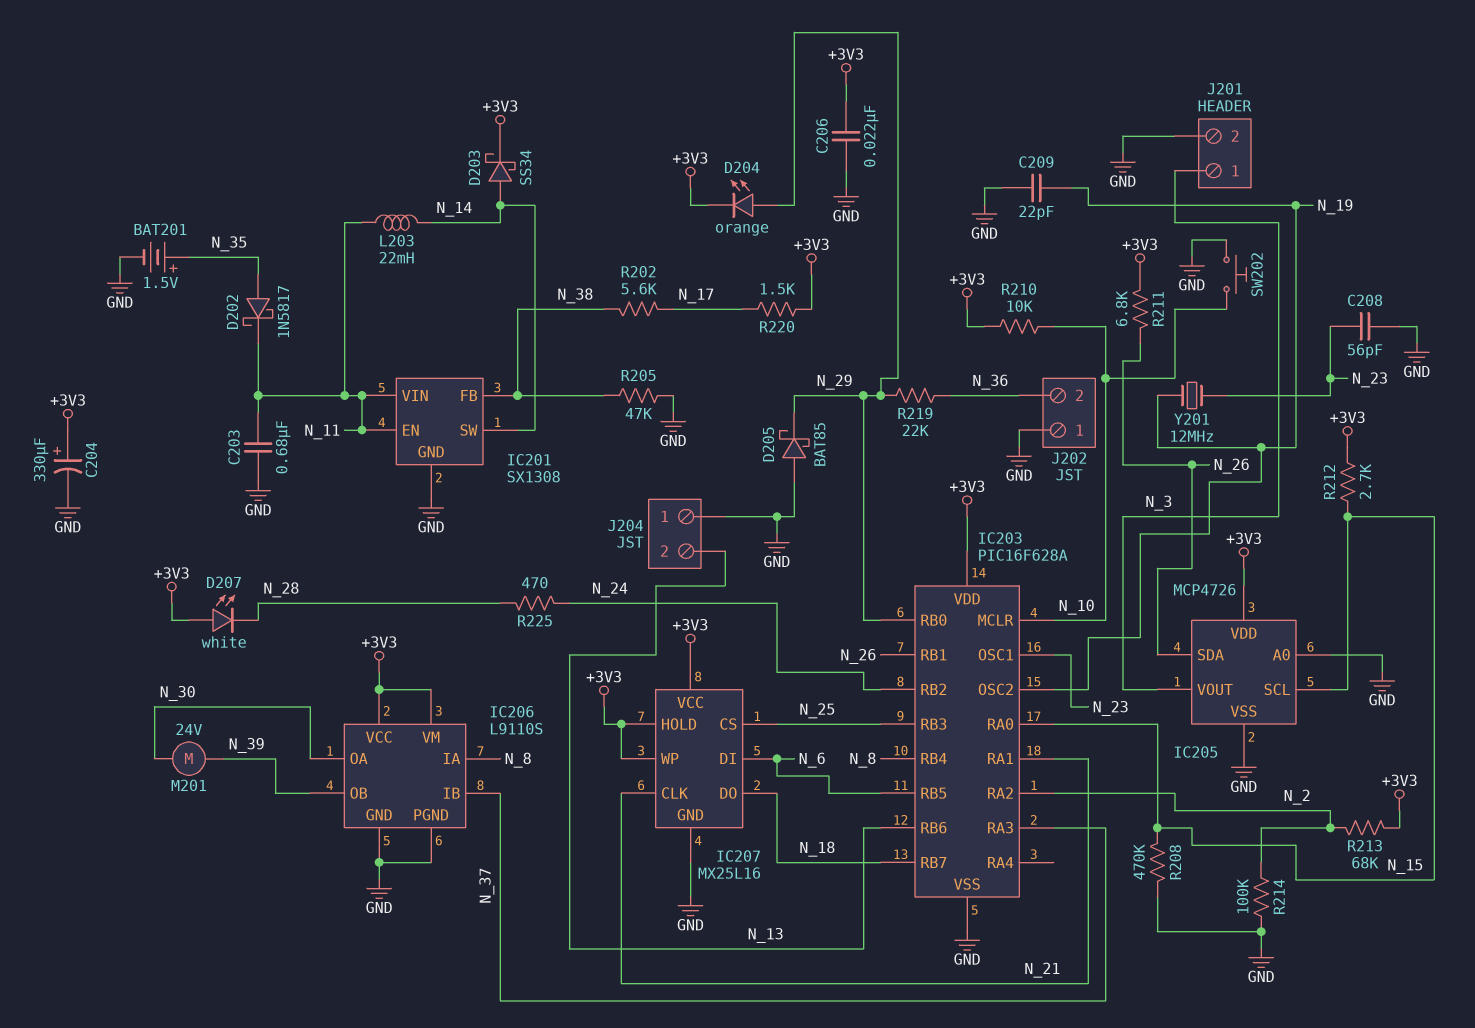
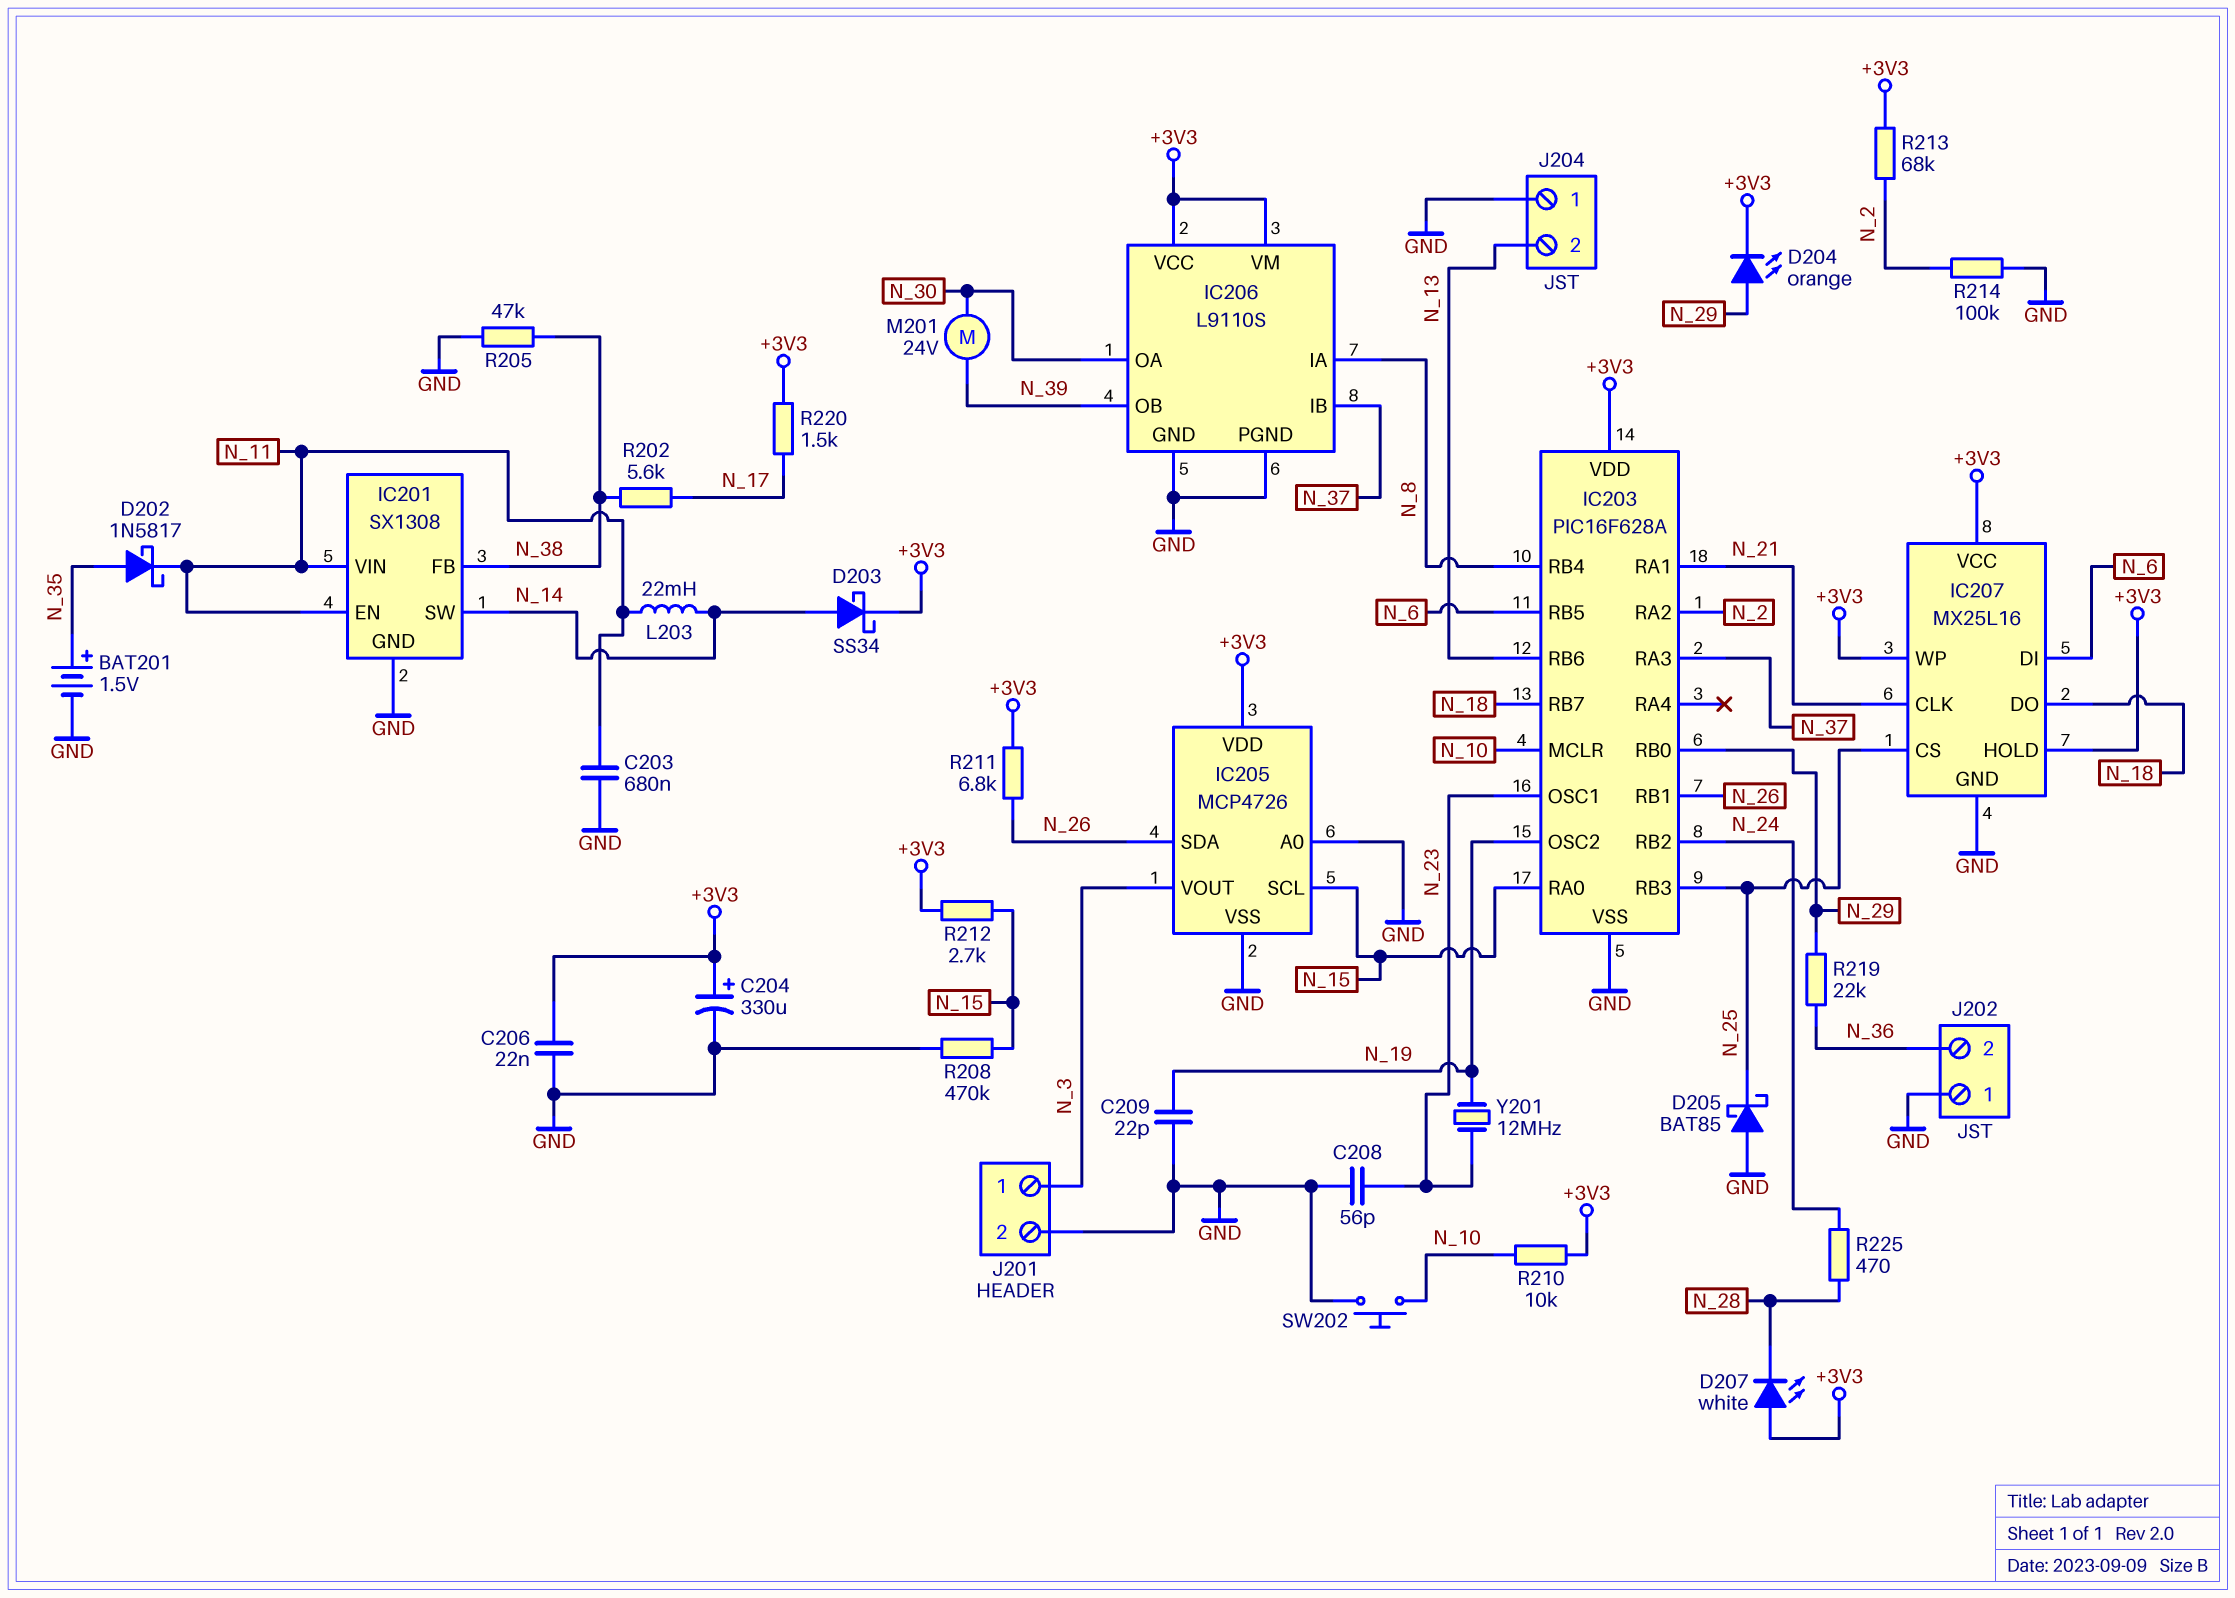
D205: schottky BAT85 (A GND, K N_29) -> schottky BAT85 (A GND, K N_25)

